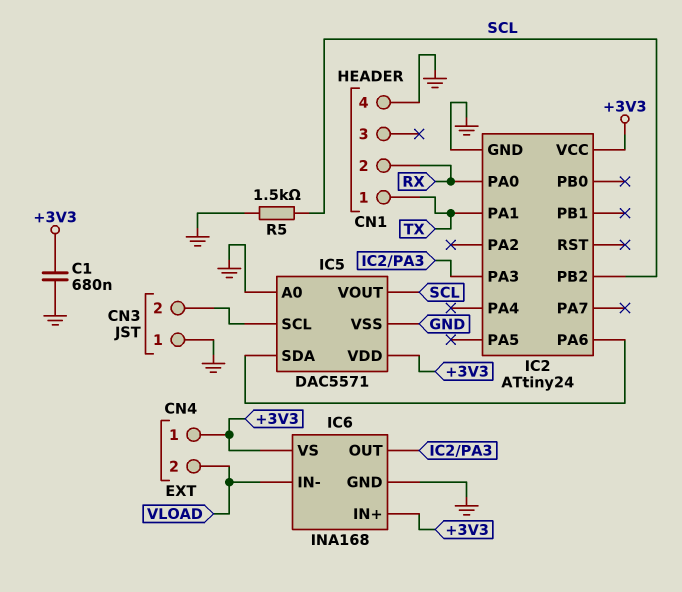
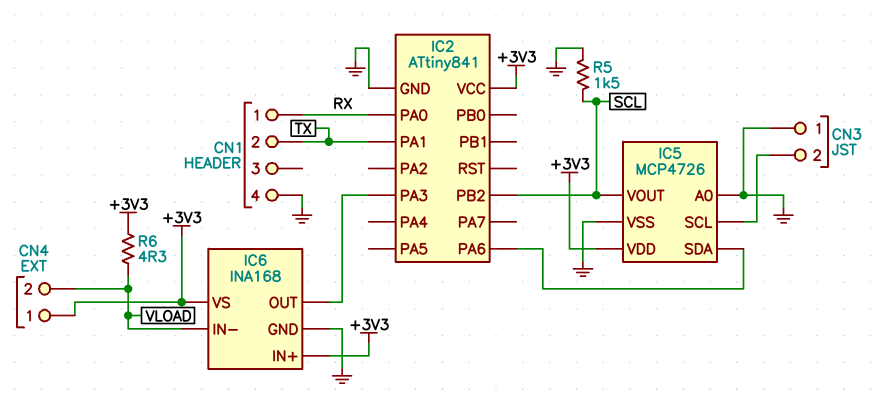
C1: 680nF (+3V3, GND) -> none
CN1 pin 1: TX -> RX
CN1 pin 2: RX -> TX
IC2: ATtiny24 -> ATtiny841
IC5: DAC5571 -> MCP4726
R6: none -> 4.3 (+3V3, VLOAD)

